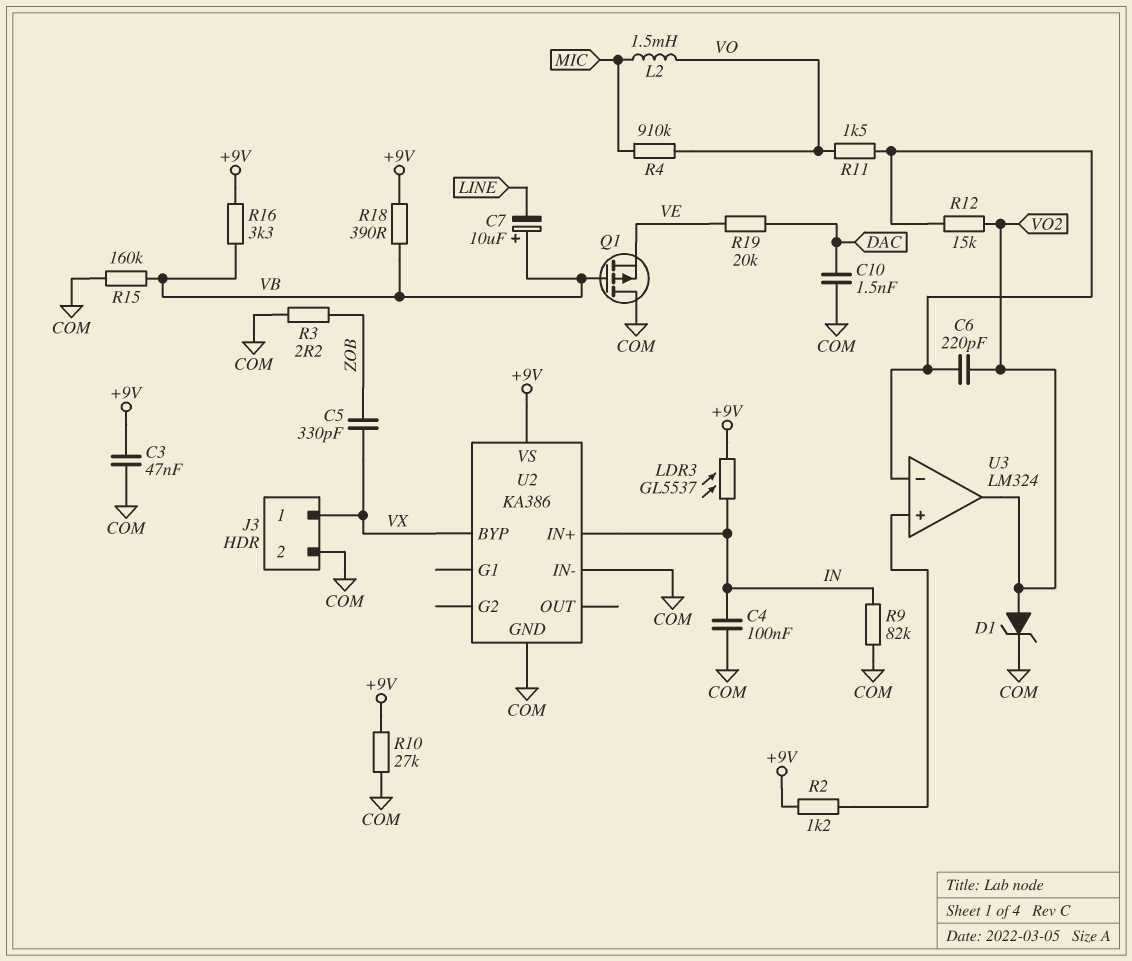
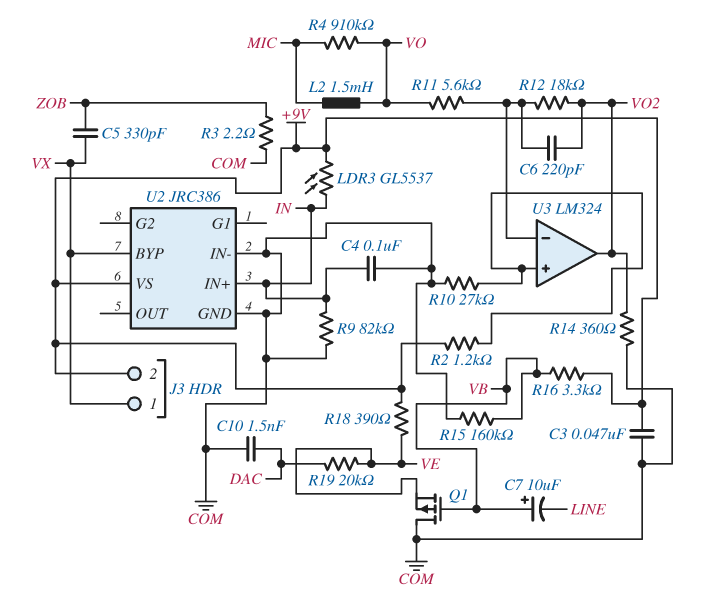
D1: zener (A VO2, K COM) -> none
J3 pin 2: COM -> +9V
R10: 27k (+9V, COM) -> 27k (COM, U3/in+)
R11: 1.5k (U3/in-, VO) -> 5.6k (U3/in-, VO)
R12: 15k (U3/in-, VO2) -> 18k (U3/in-, VO2)
R14: none -> 360 (COM, VO2)
R18: 390 (+9V, VB) -> 390 (+9V, VE)
U2: KA386 -> JRC386

